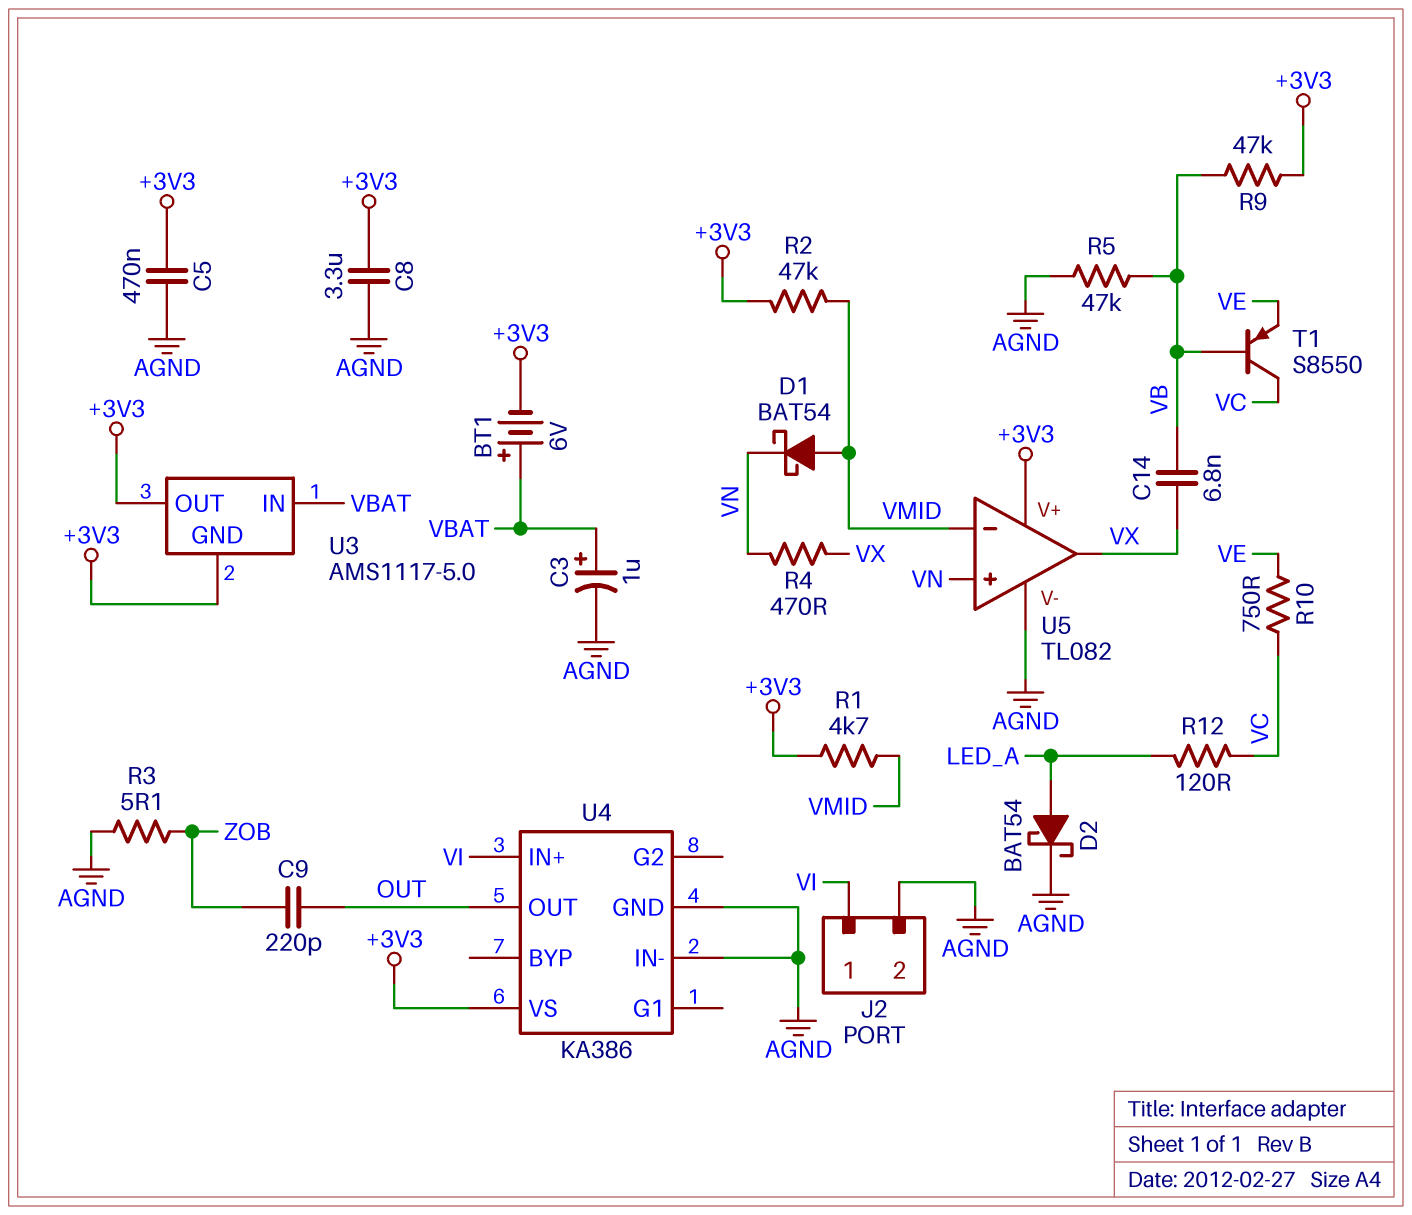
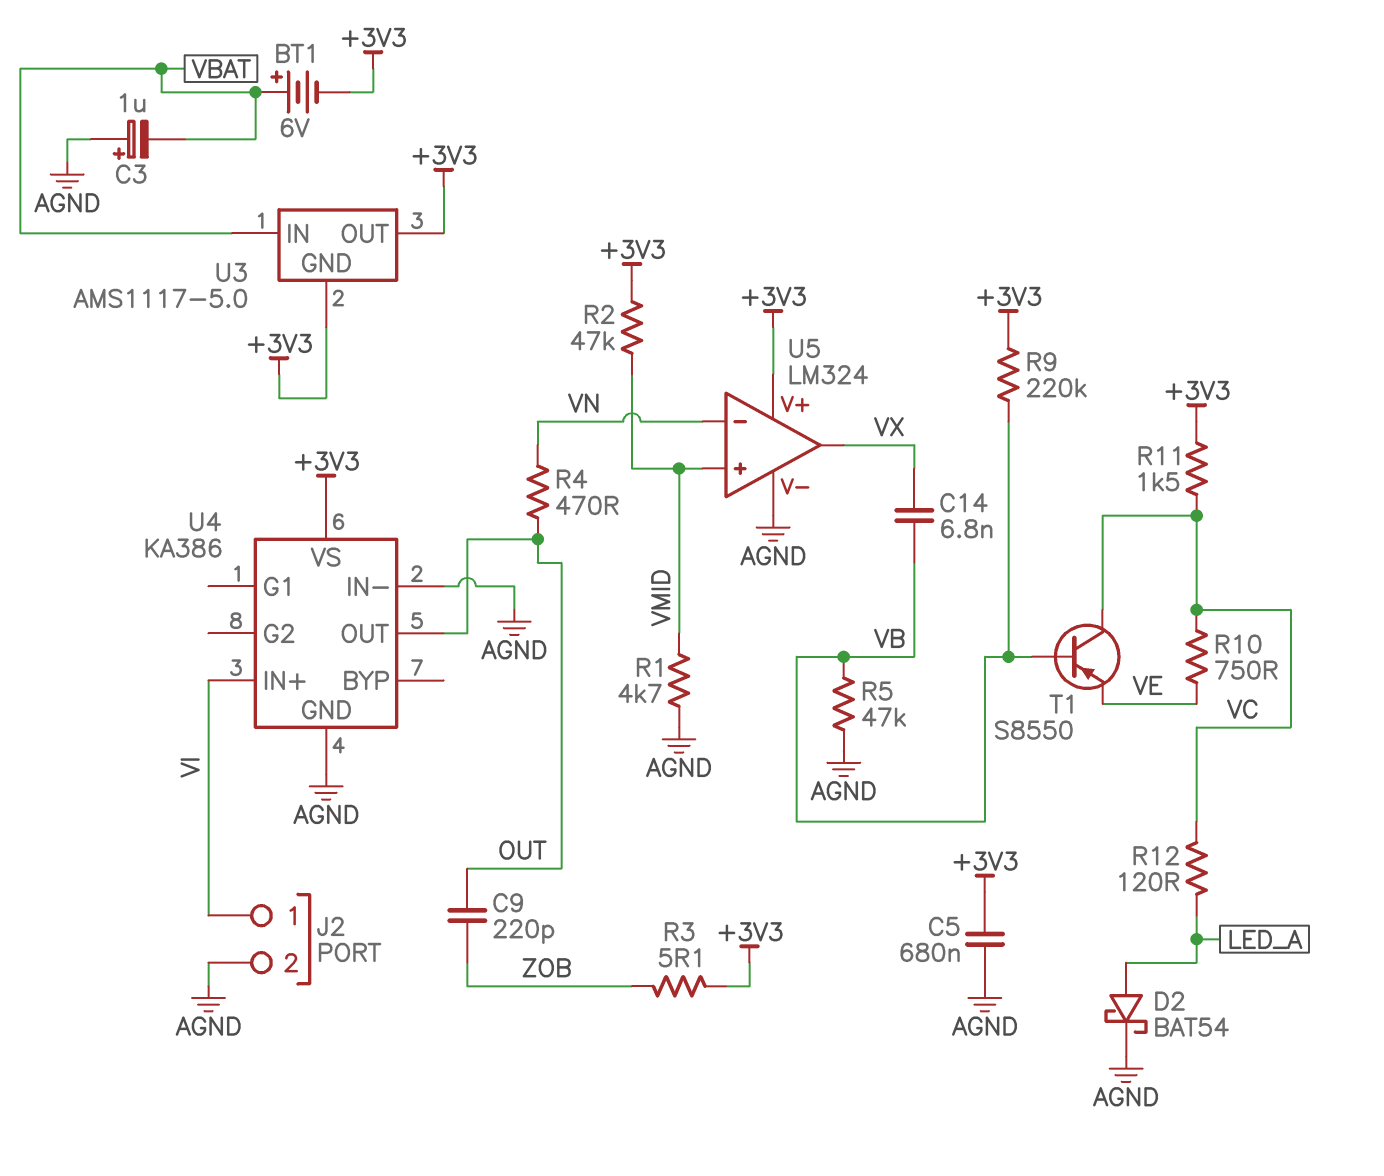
C3: 1uF (plus VBAT, minus AGND) -> 1uF (plus AGND, minus VBAT)
C5: 470nF (+3V3, AGND) -> 680nF (+3V3, AGND)
C8: 3.3uF (+3V3, AGND) -> none
D1: schottky BAT54 (A VMID, K VN) -> none
R1: 4.7k (+3V3, VMID) -> 4.7k (AGND, VMID)
R3: 5.1 (AGND, ZOB) -> 5.1 (+3V3, ZOB)
R4: 470 (VN, VX) -> 470 (OUT, VN)
R9: 47k (+3V3, VB) -> 220k (+3V3, VB)
R11: none -> 1.5k (+3V3, VC)
U5: TL082 -> LM324
U5 pin in+: VN -> VMID
U5 pin in-: VMID -> VN

